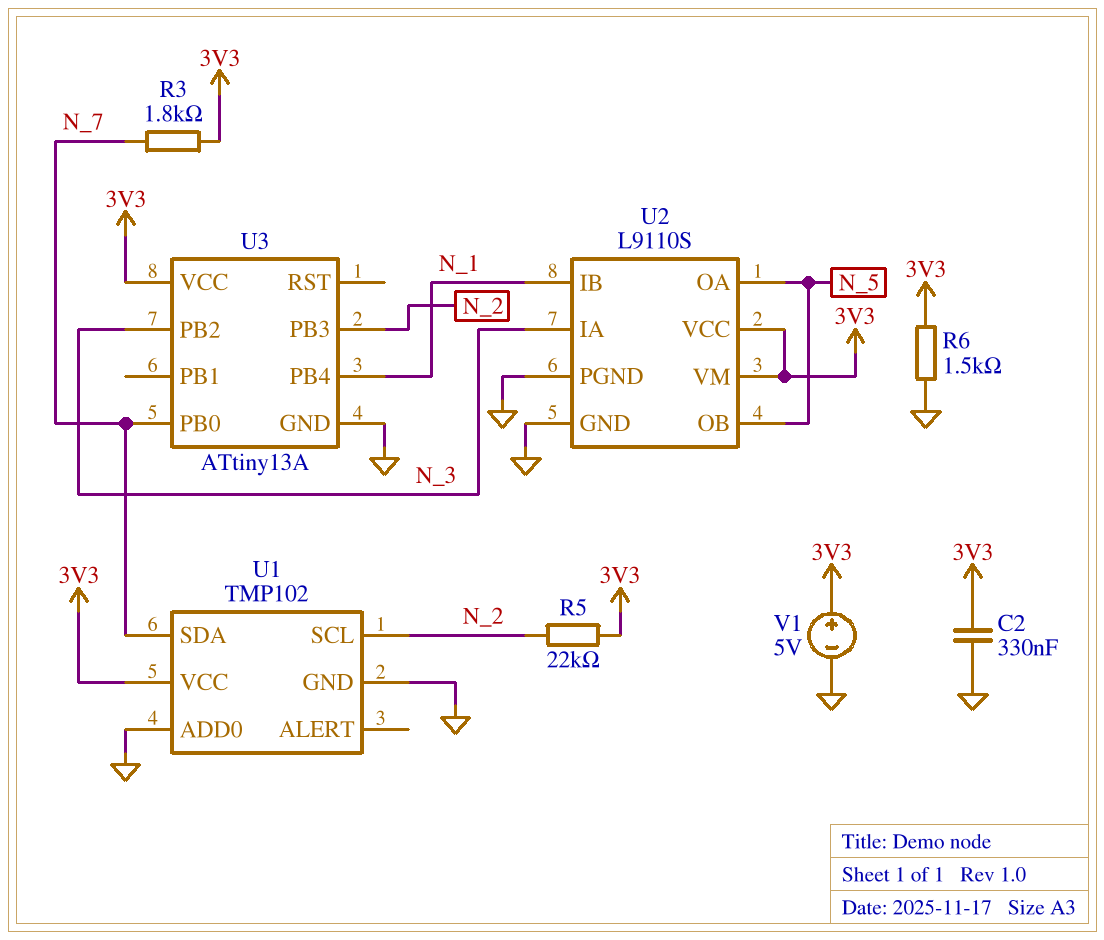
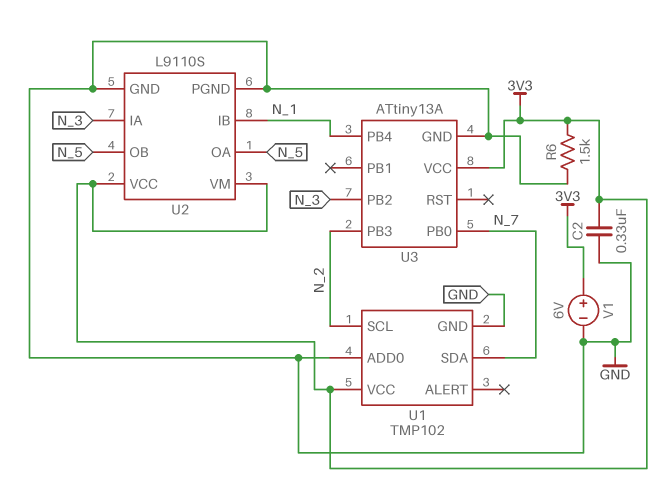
R3: 1.8k (3V3, N_7) -> none
R5: 22k (3V3, N_2) -> none
V1: 5V (plus 3V3, minus GND) -> 6V (plus 3V3, minus GND)

